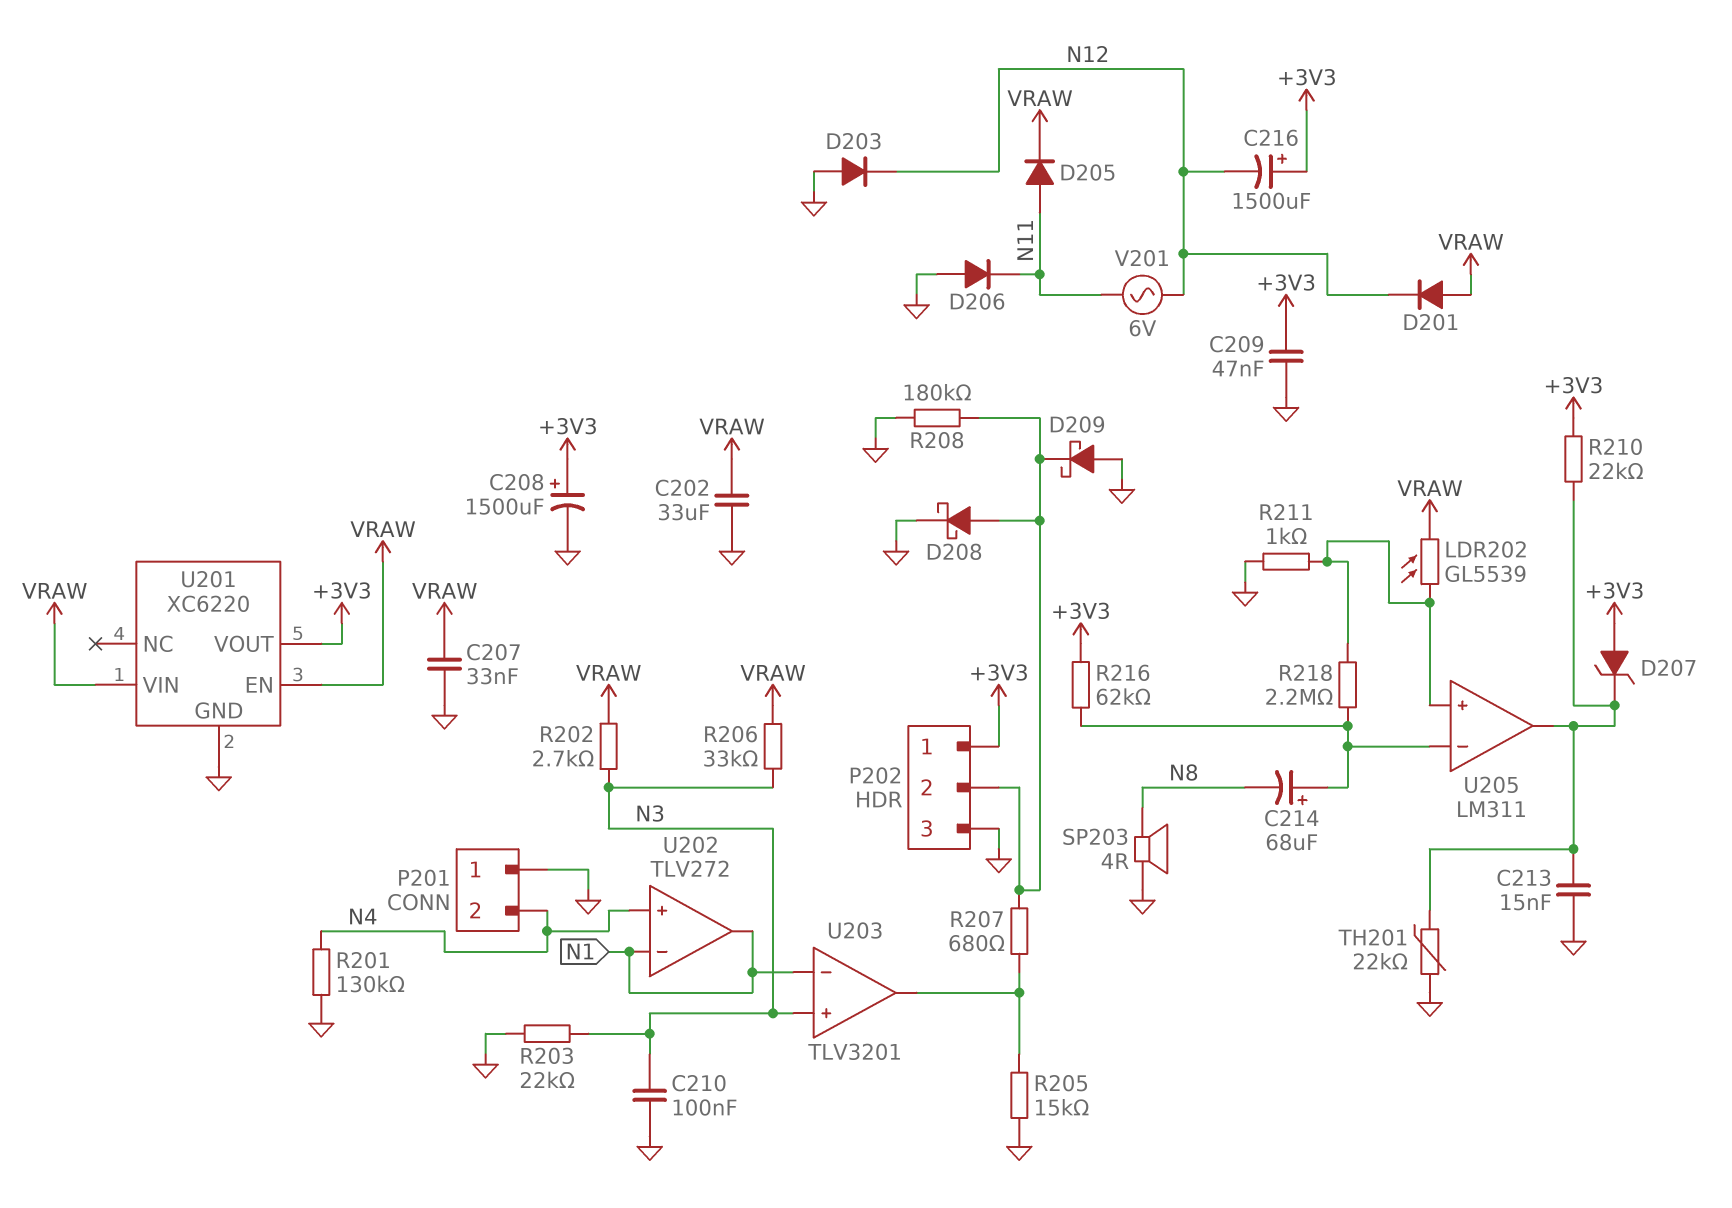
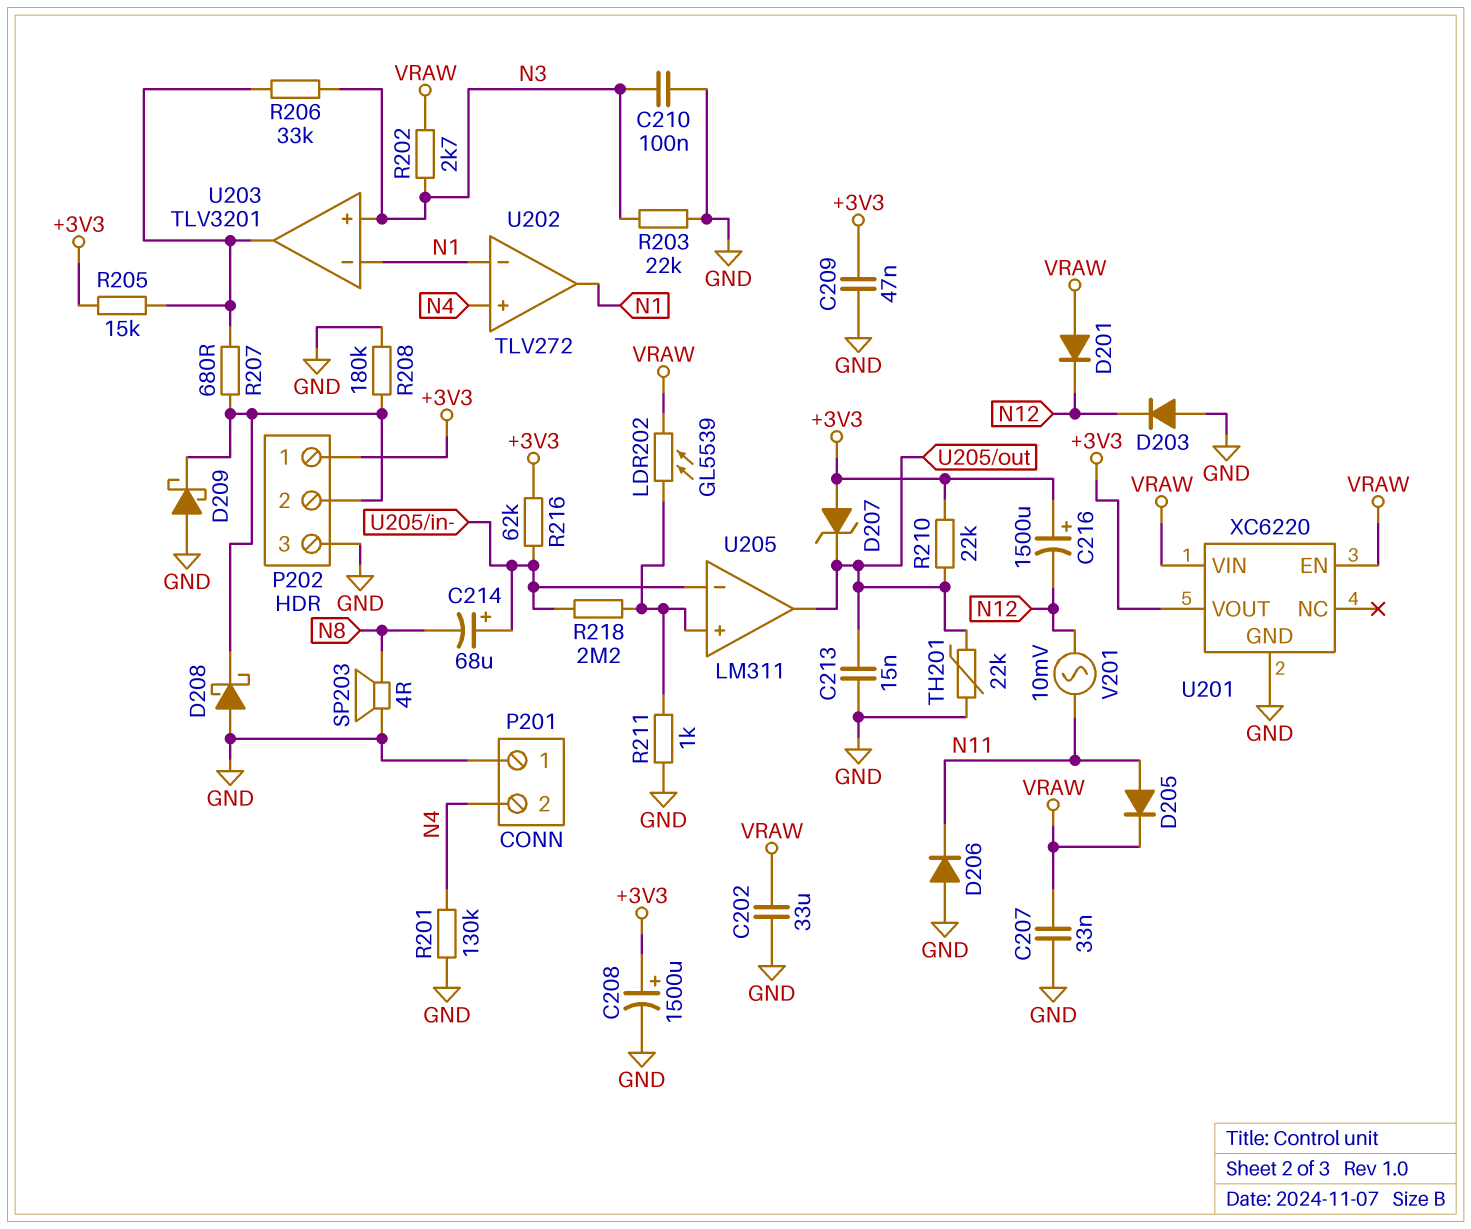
D208: schottky (A P202/2, K GND) -> schottky (A GND, K P202/2)
R205: 15k (GND, U203/out) -> 15k (+3V3, U203/out)
R206: 33k (N3, VRAW) -> 33k (N3, U203/out)
V201: AC 6V (N11, N12) -> AC 10mV (N11, N12)

